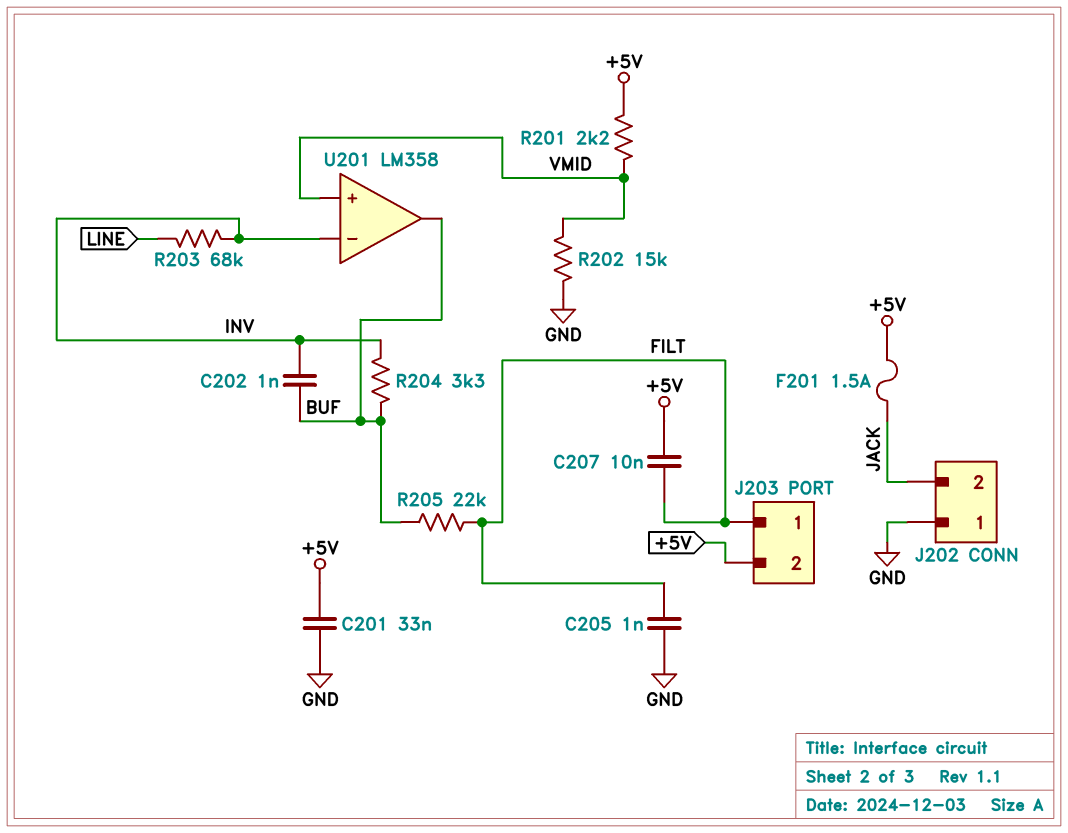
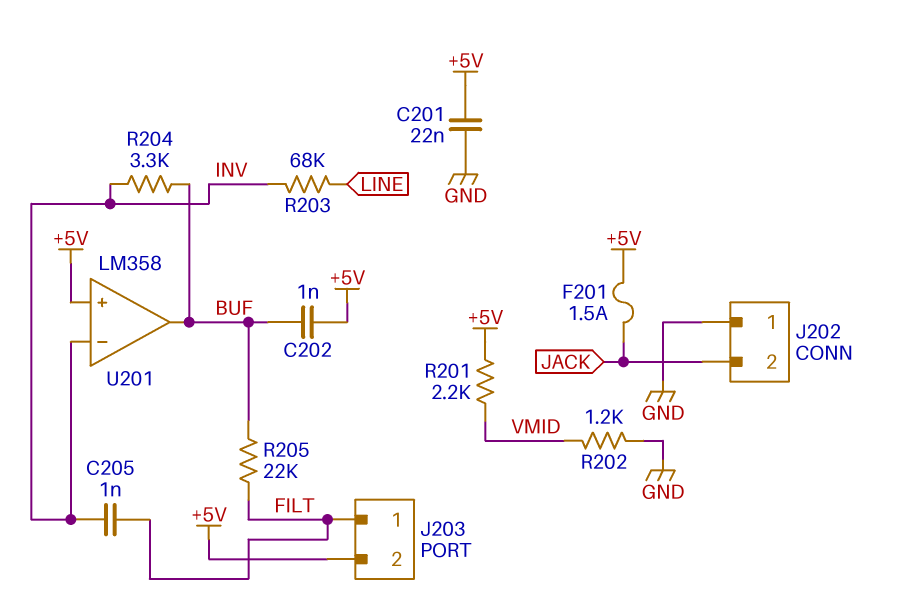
C201: 33nF (+5V, GND) -> 22nF (+5V, GND)
C202: 1nF (BUF, INV) -> 1nF (+5V, BUF)
C205: 1nF (FILT, GND) -> 1nF (FILT, INV)
C207: 10nF (+5V, FILT) -> none
R202: 15k (GND, VMID) -> 1.2k (GND, VMID)
U201 pin in+: VMID -> +5V

